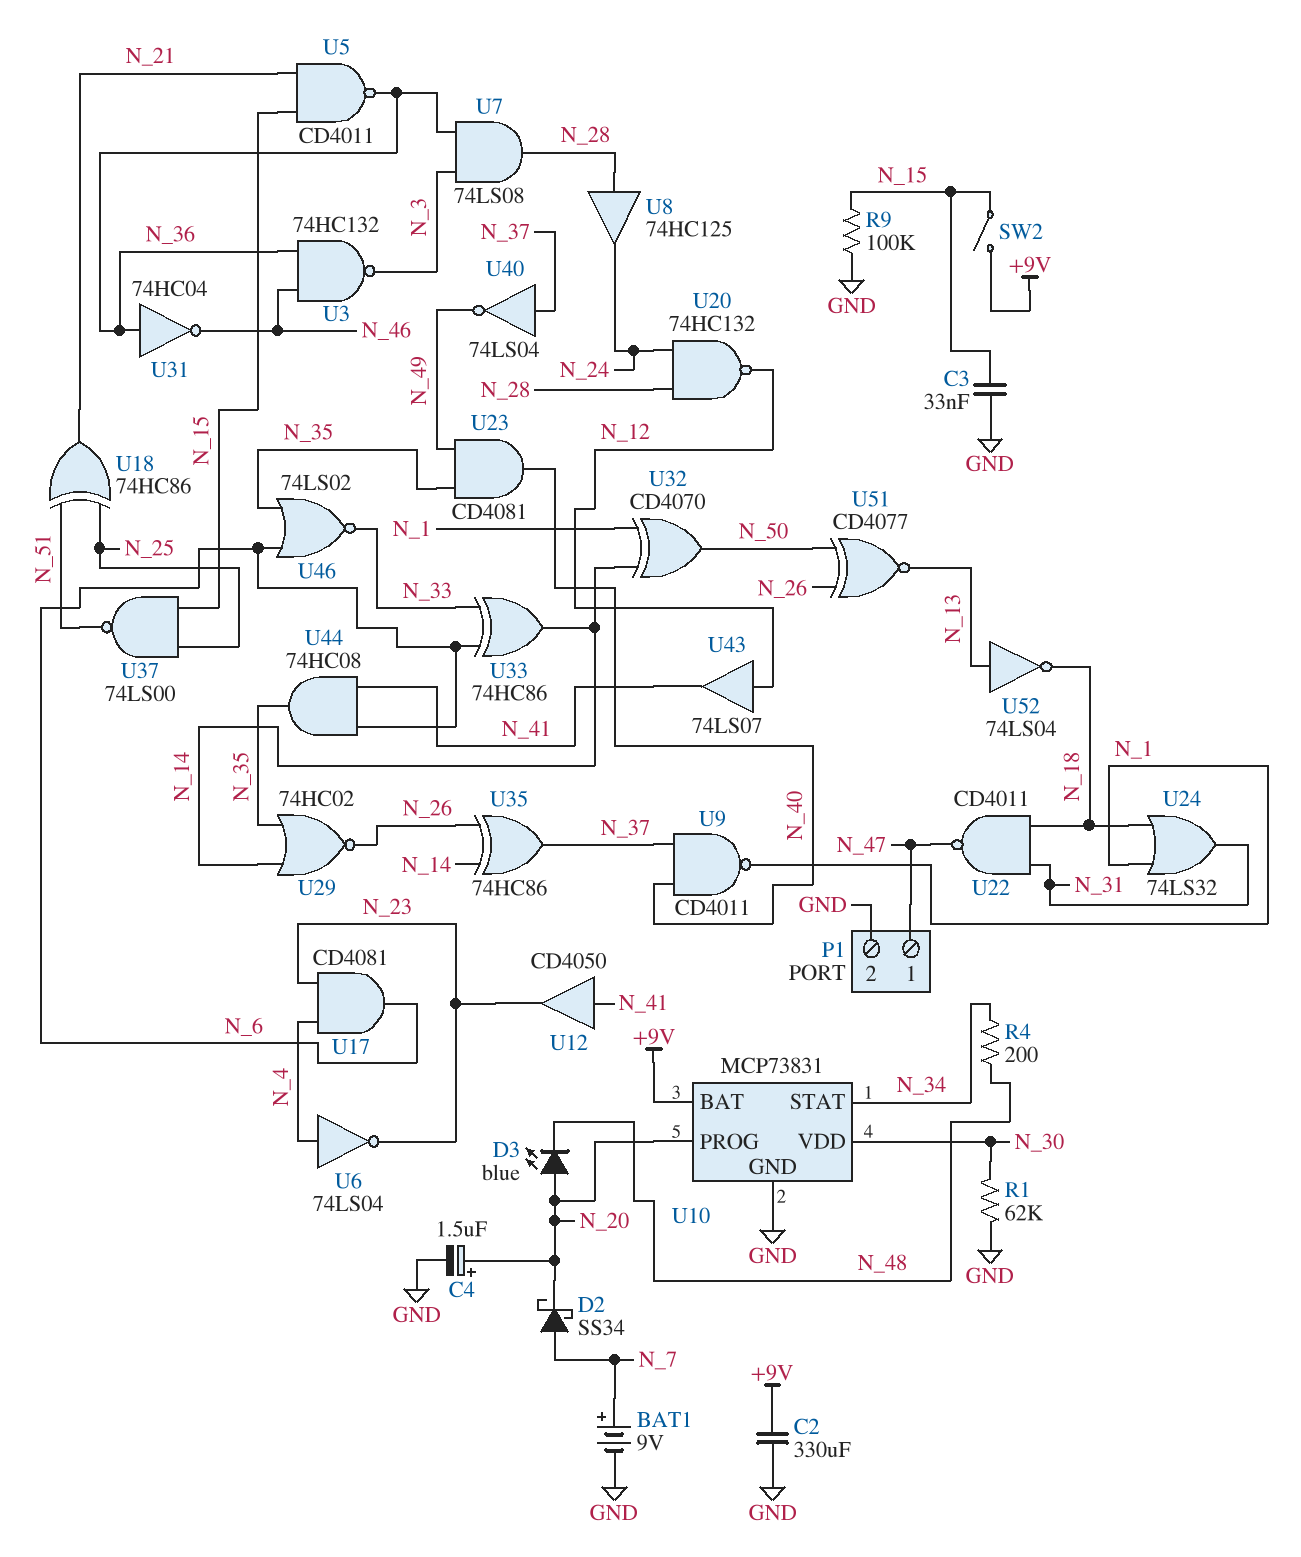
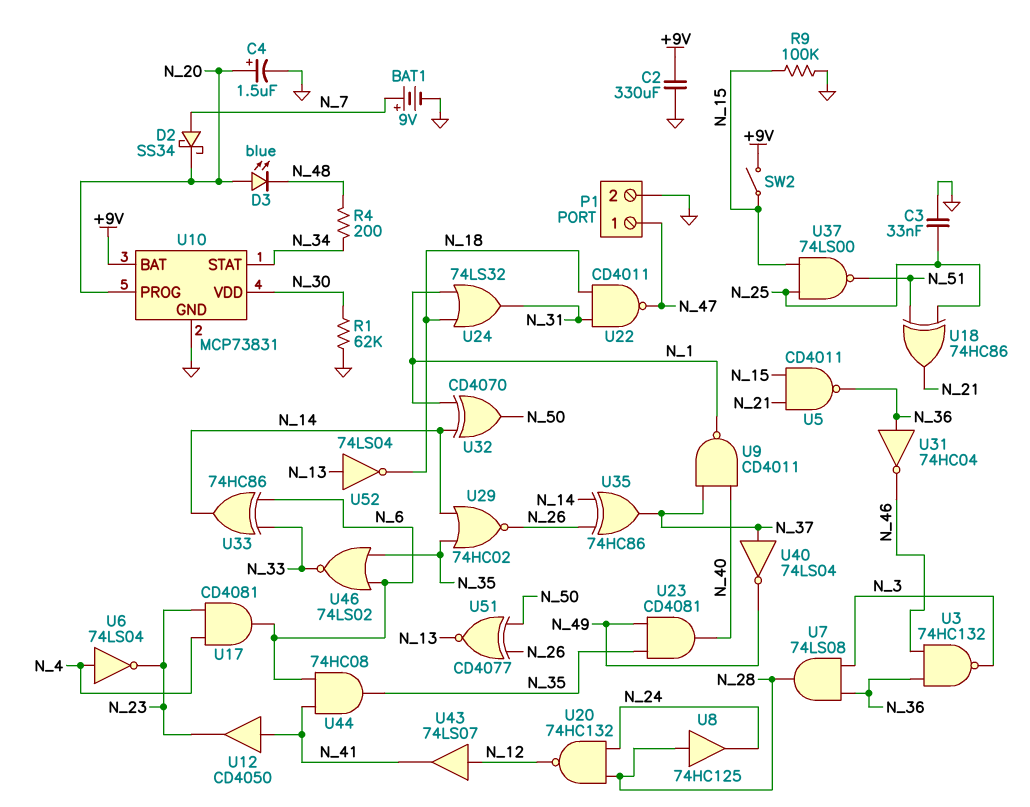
C3: 33nF (GND, N_15) -> 33nF (GND, N_25)

